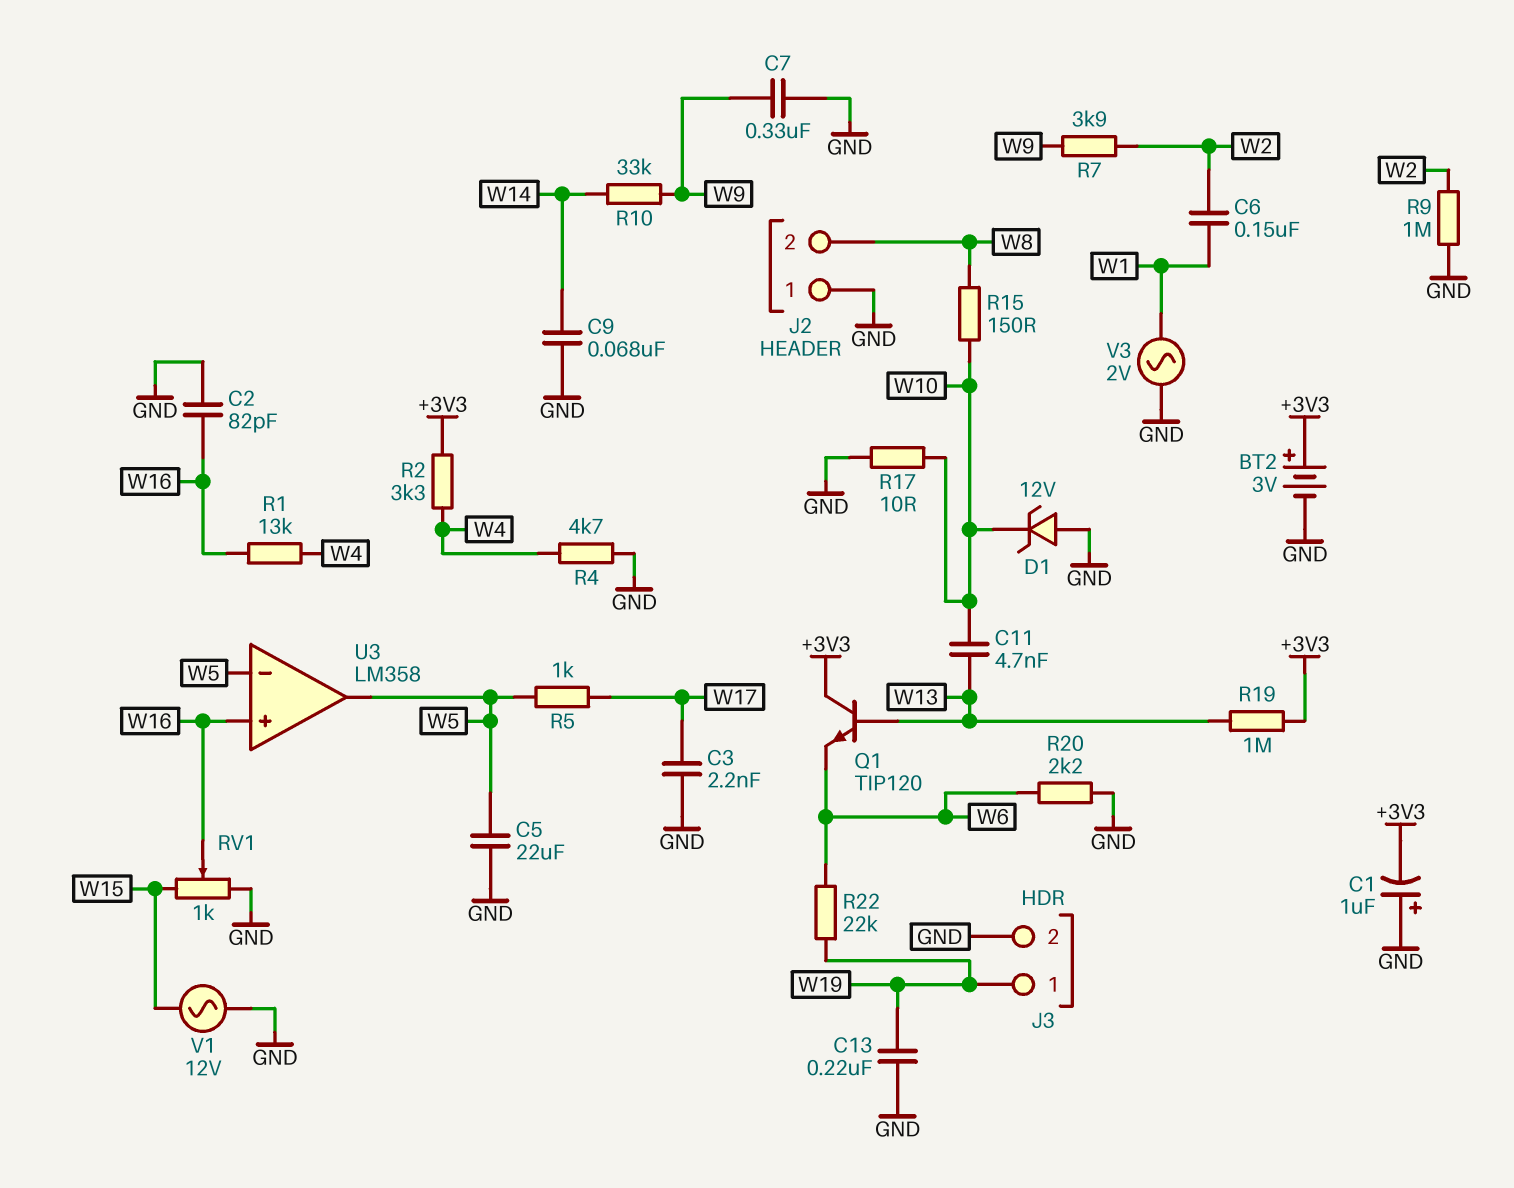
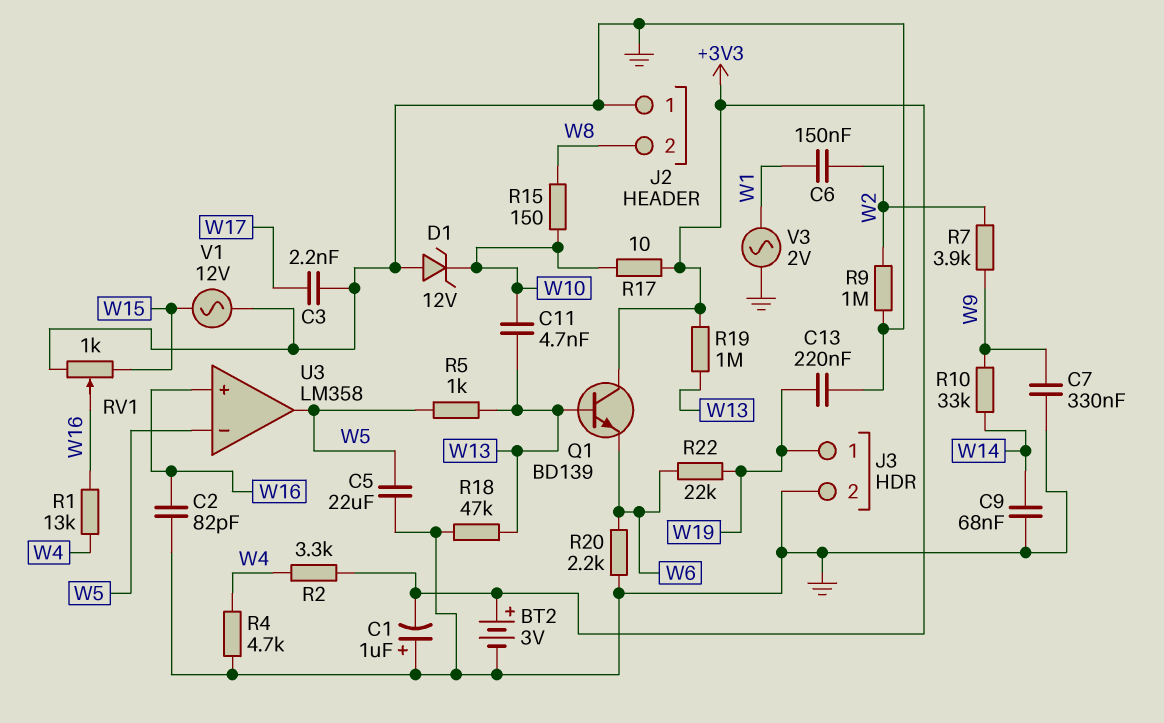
Q1: NPN TIP120 (B W13, C +3V3, E W6) -> NPN BD139 (B W13, C +3V3, E W6)
R5: 1k (W5, W17) -> 1k (W5, W13)
R17: 10 (GND, W10) -> 10 (+3V3, W10)
R18: none -> 47k (GND, W13)

